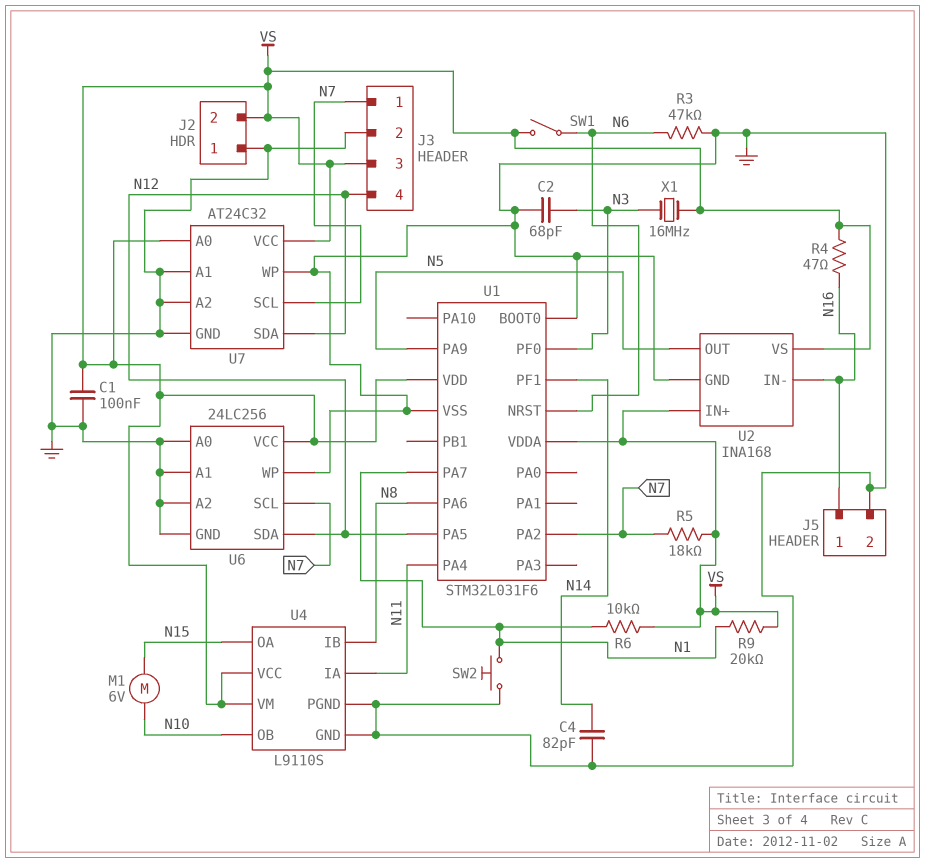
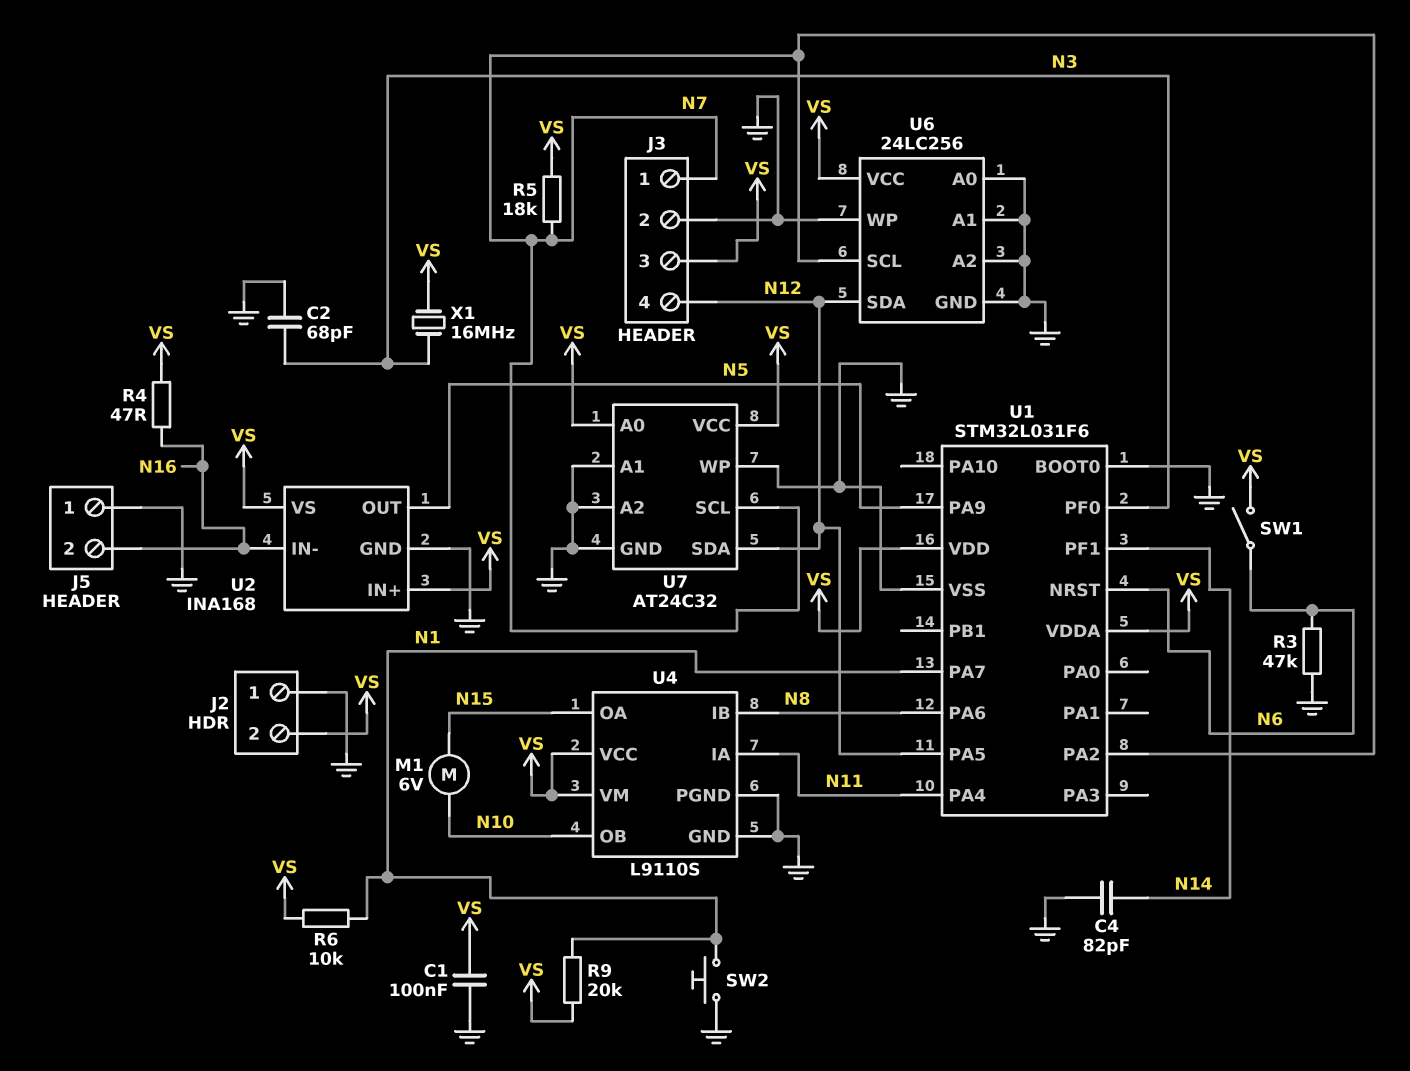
J5 pin 1: N16 -> GND
J5 pin 2: GND -> N16

